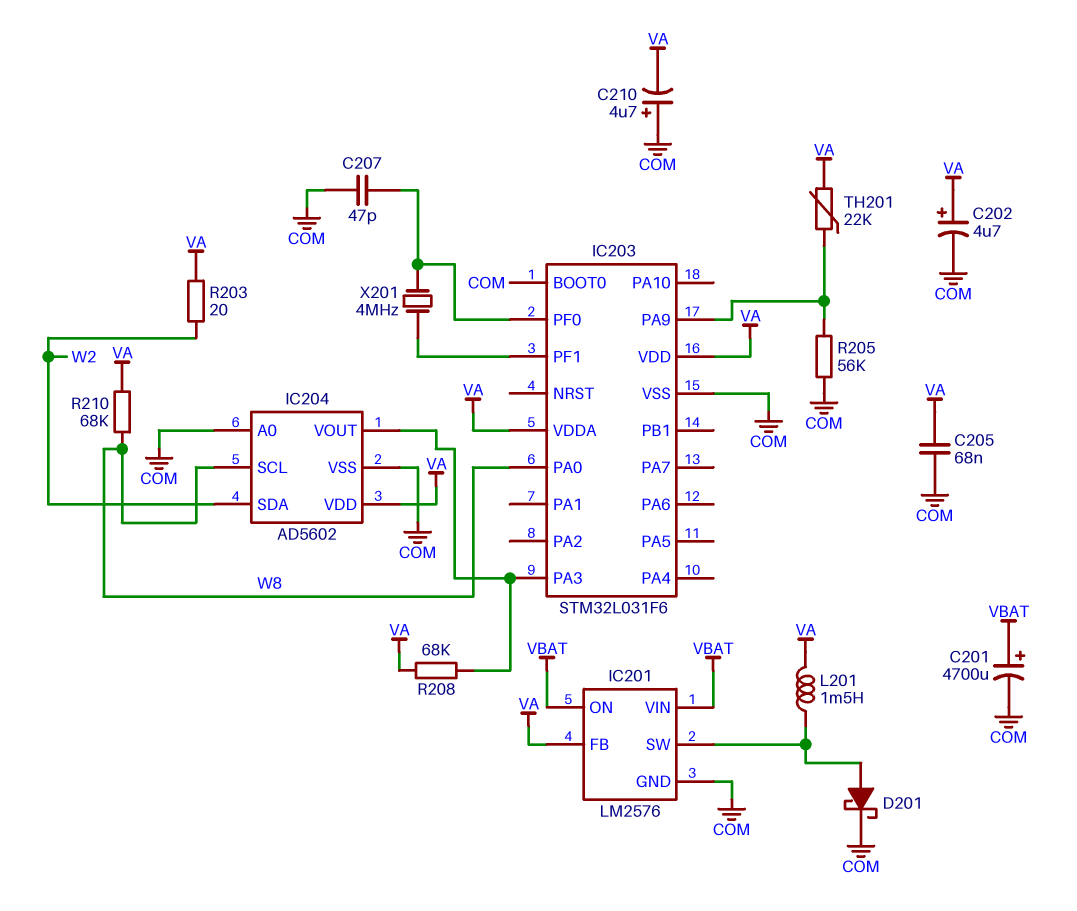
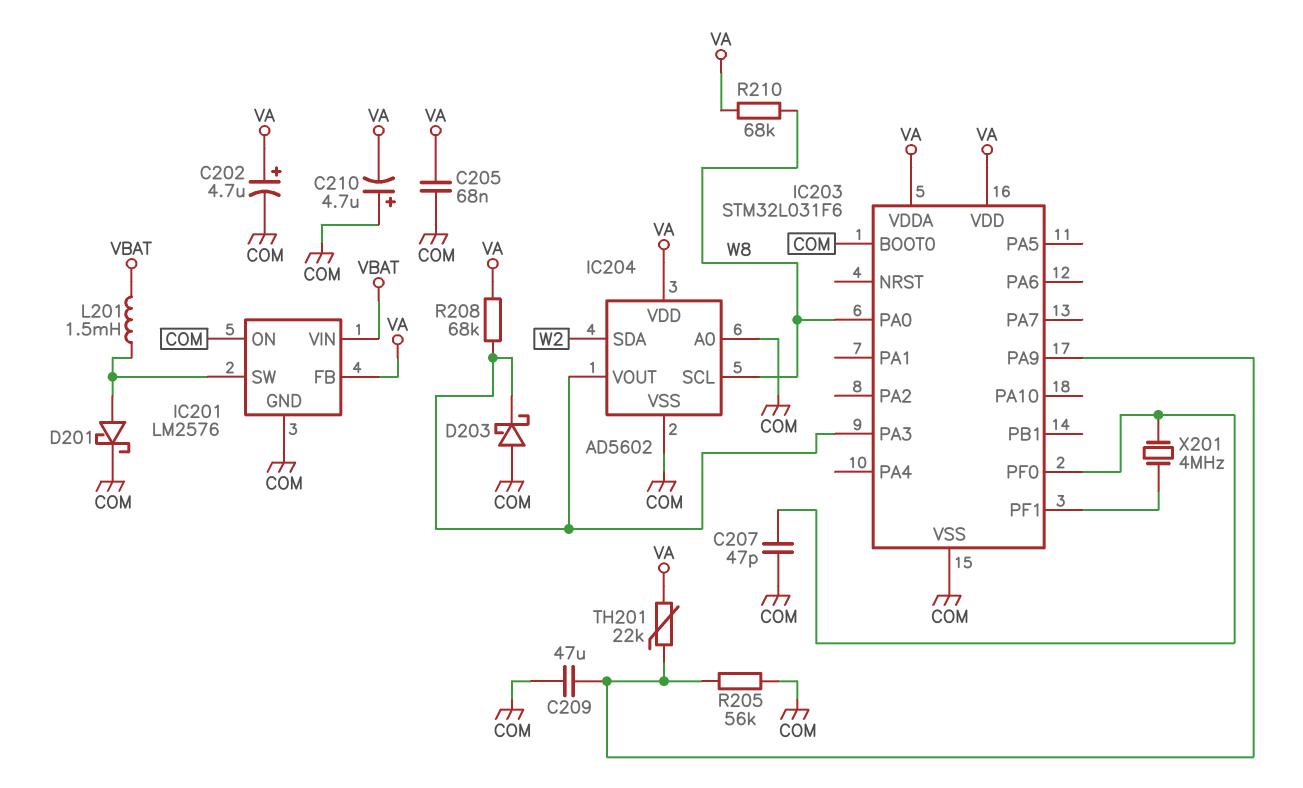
C201: 4700uF (plus VBAT, minus COM) -> none
C209: none -> 47uF (COM, IC203/PA9)
D203: none -> schottky (A COM, K IC203/PA3)
IC201 pin ON: VBAT -> COM
L201: 1.5mH (IC201/SW, VA) -> 1.5mH (IC201/SW, VBAT)
R203: 20 (VA, W2) -> none

